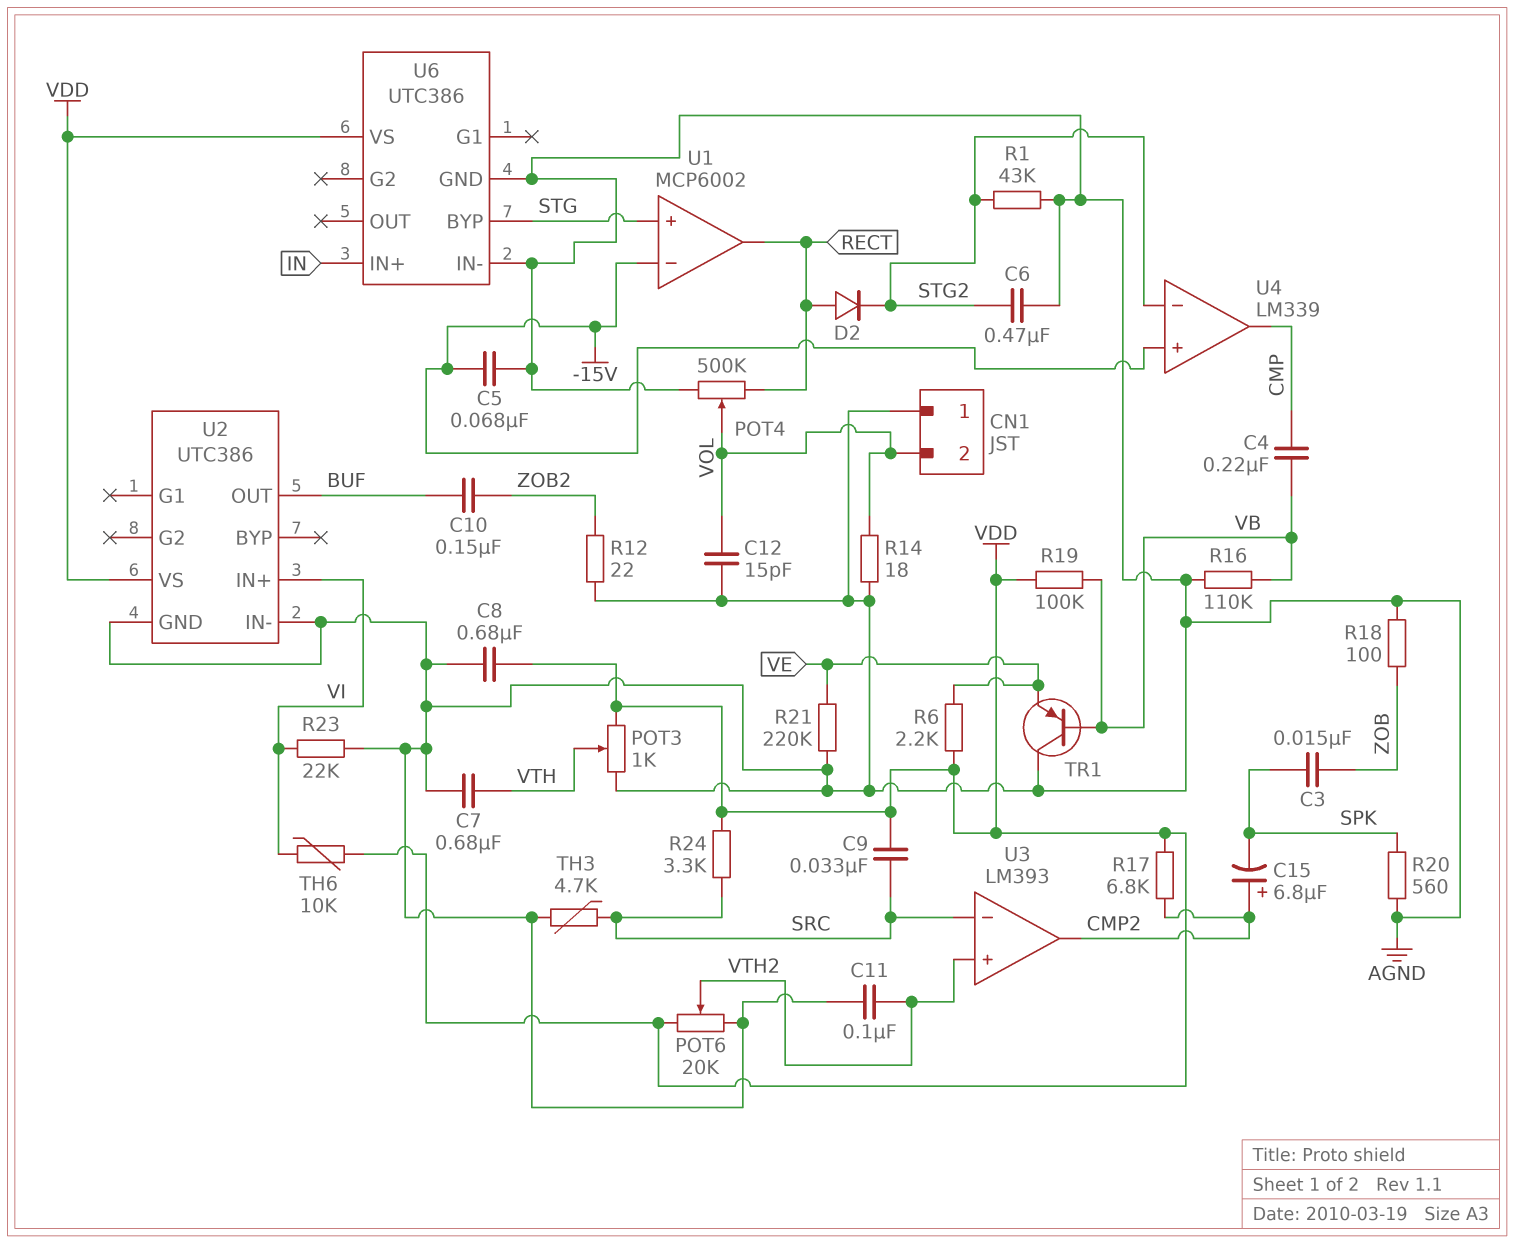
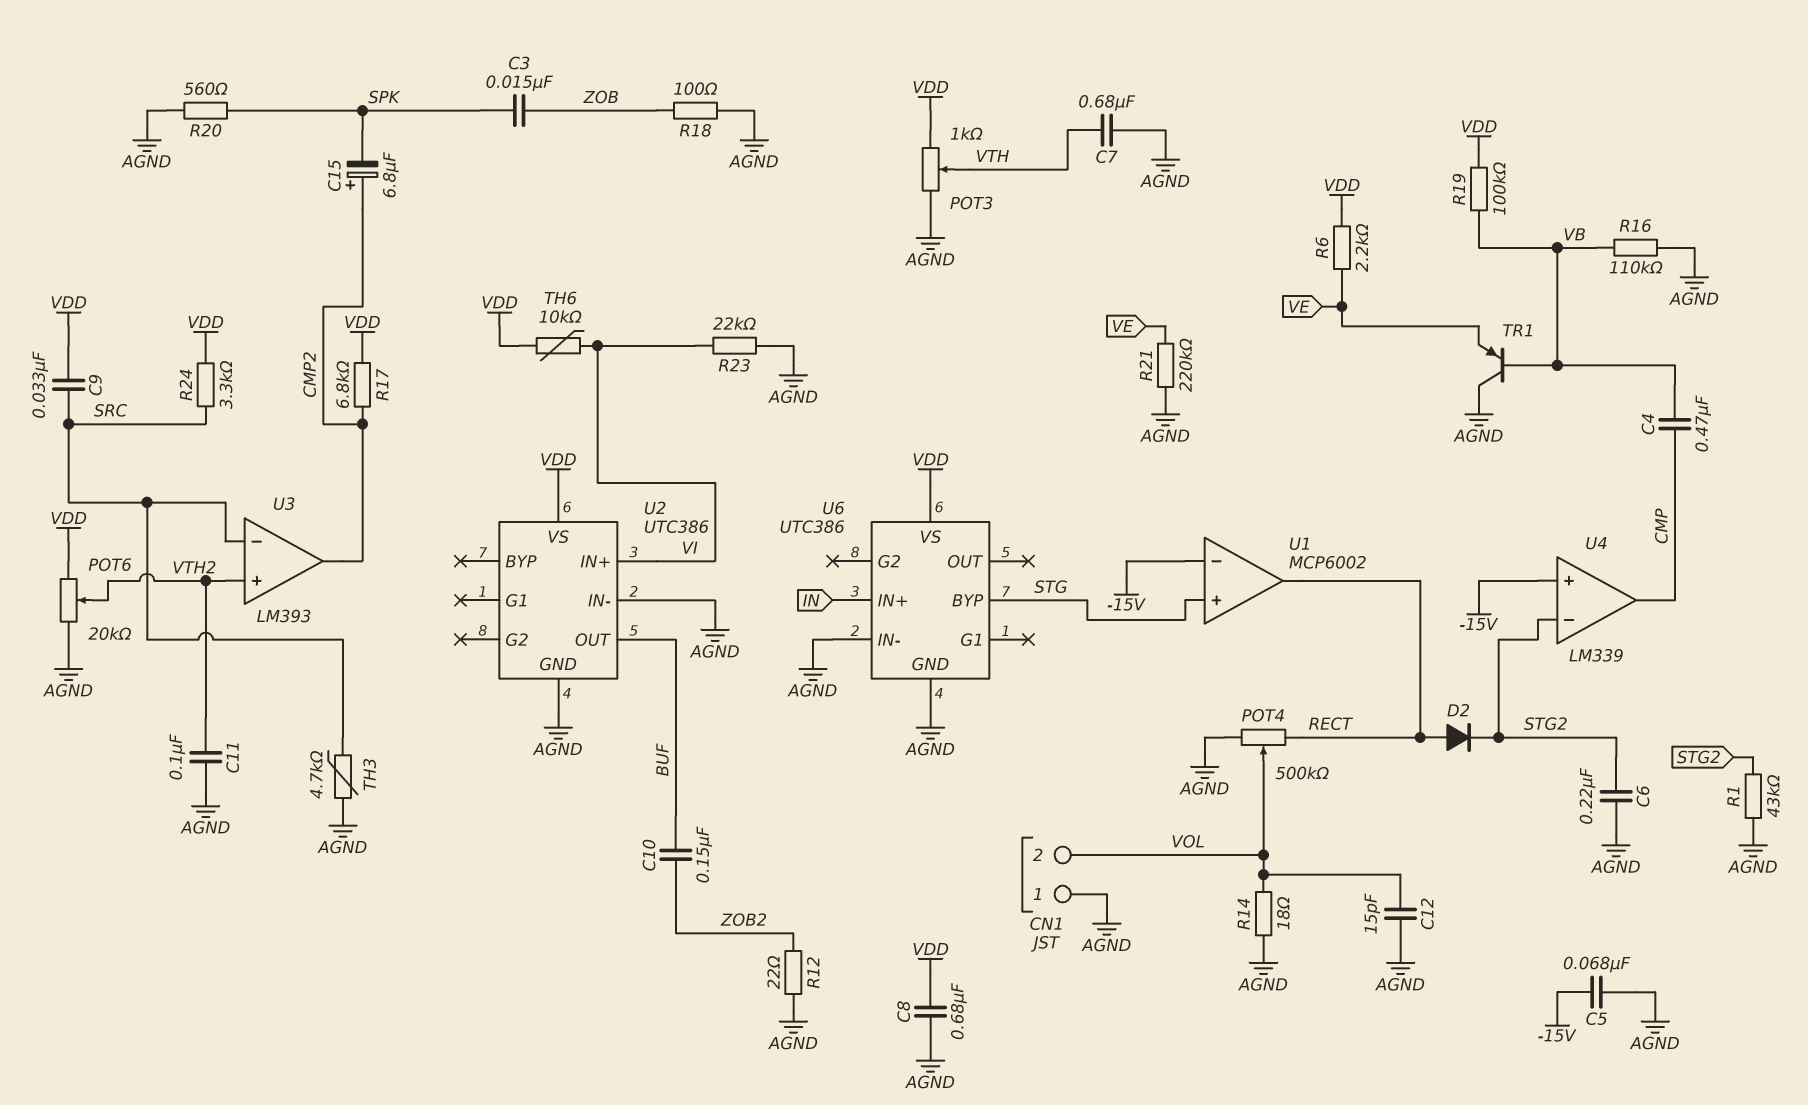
C4: 220nF (CMP, VB) -> 470nF (CMP, VB)
C6: 470nF (AGND, STG2) -> 220nF (AGND, STG2)

